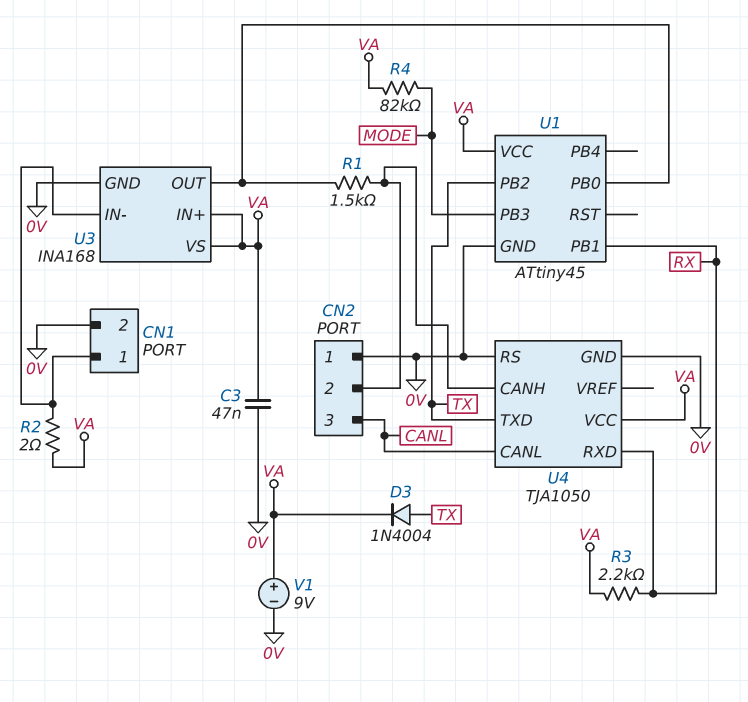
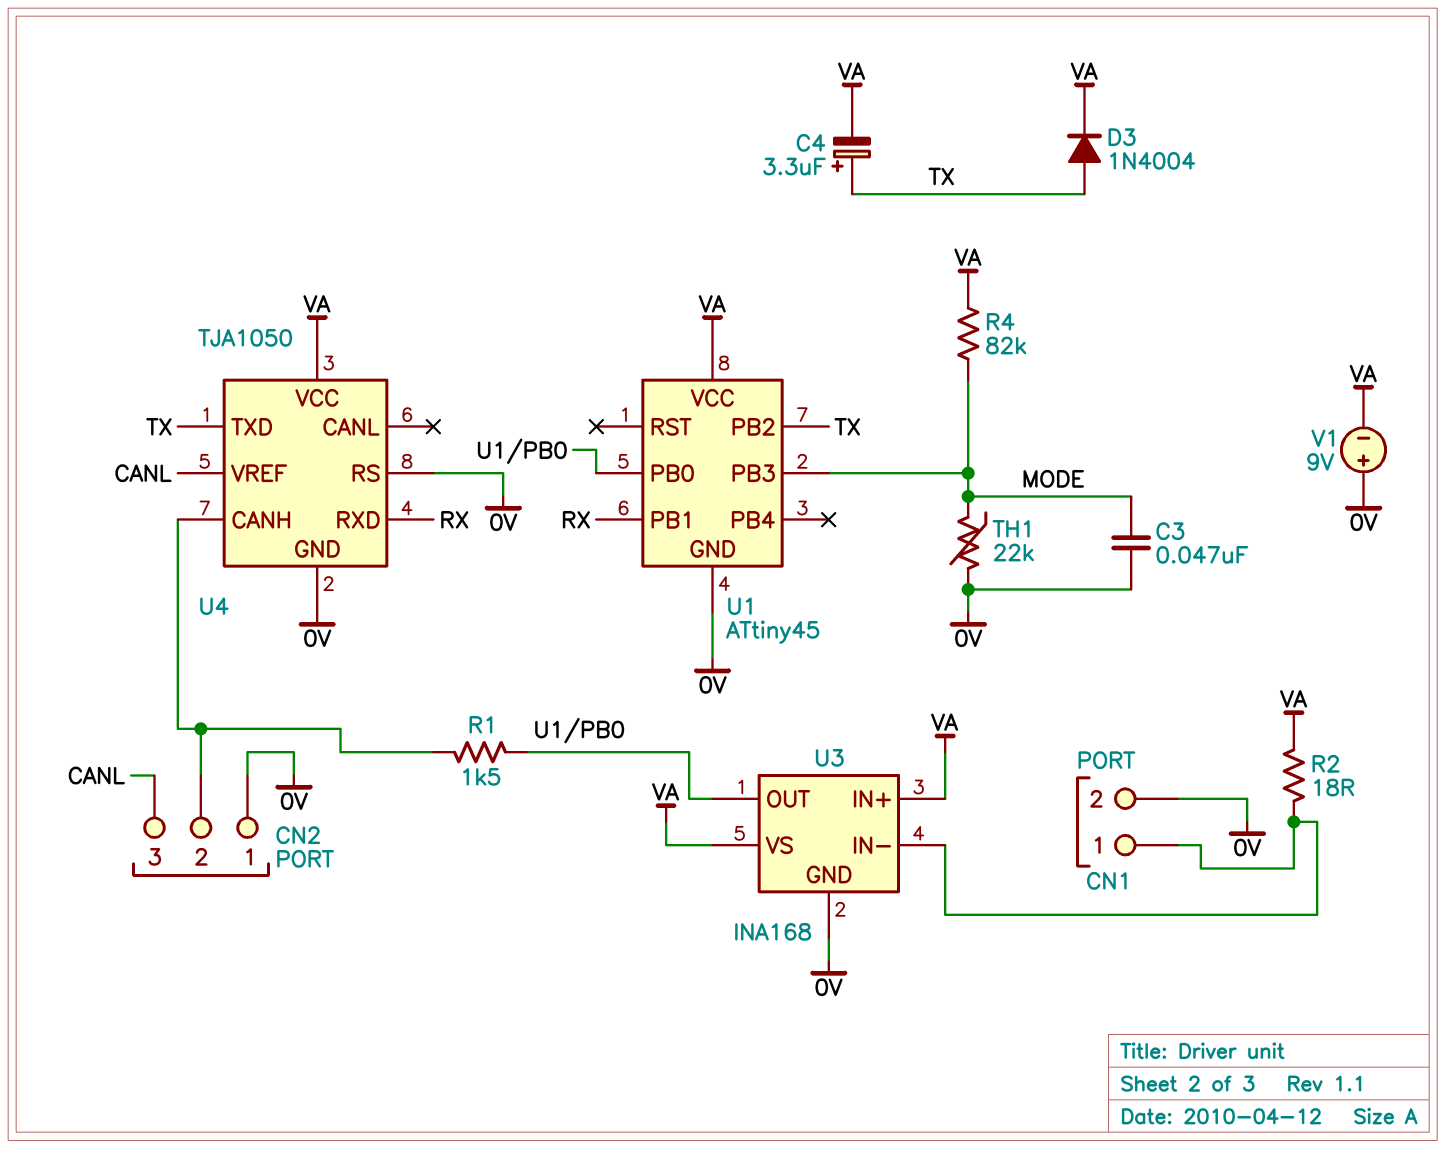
C3: 47nF (0V, VA) -> 47nF (0V, MODE)
C4: none -> 3.3uF (plus TX, minus VA)
R2: 2 (CN1/1, VA) -> 18 (CN1/1, VA)
R3: 2.2k (RX, VA) -> none
TH1: none -> 22k (0V, MODE)
U4 pin CANL: CANL -> none
U4 pin VREF: none -> CANL
V1: 9V (plus VA, minus 0V) -> 9V (plus 0V, minus VA)

